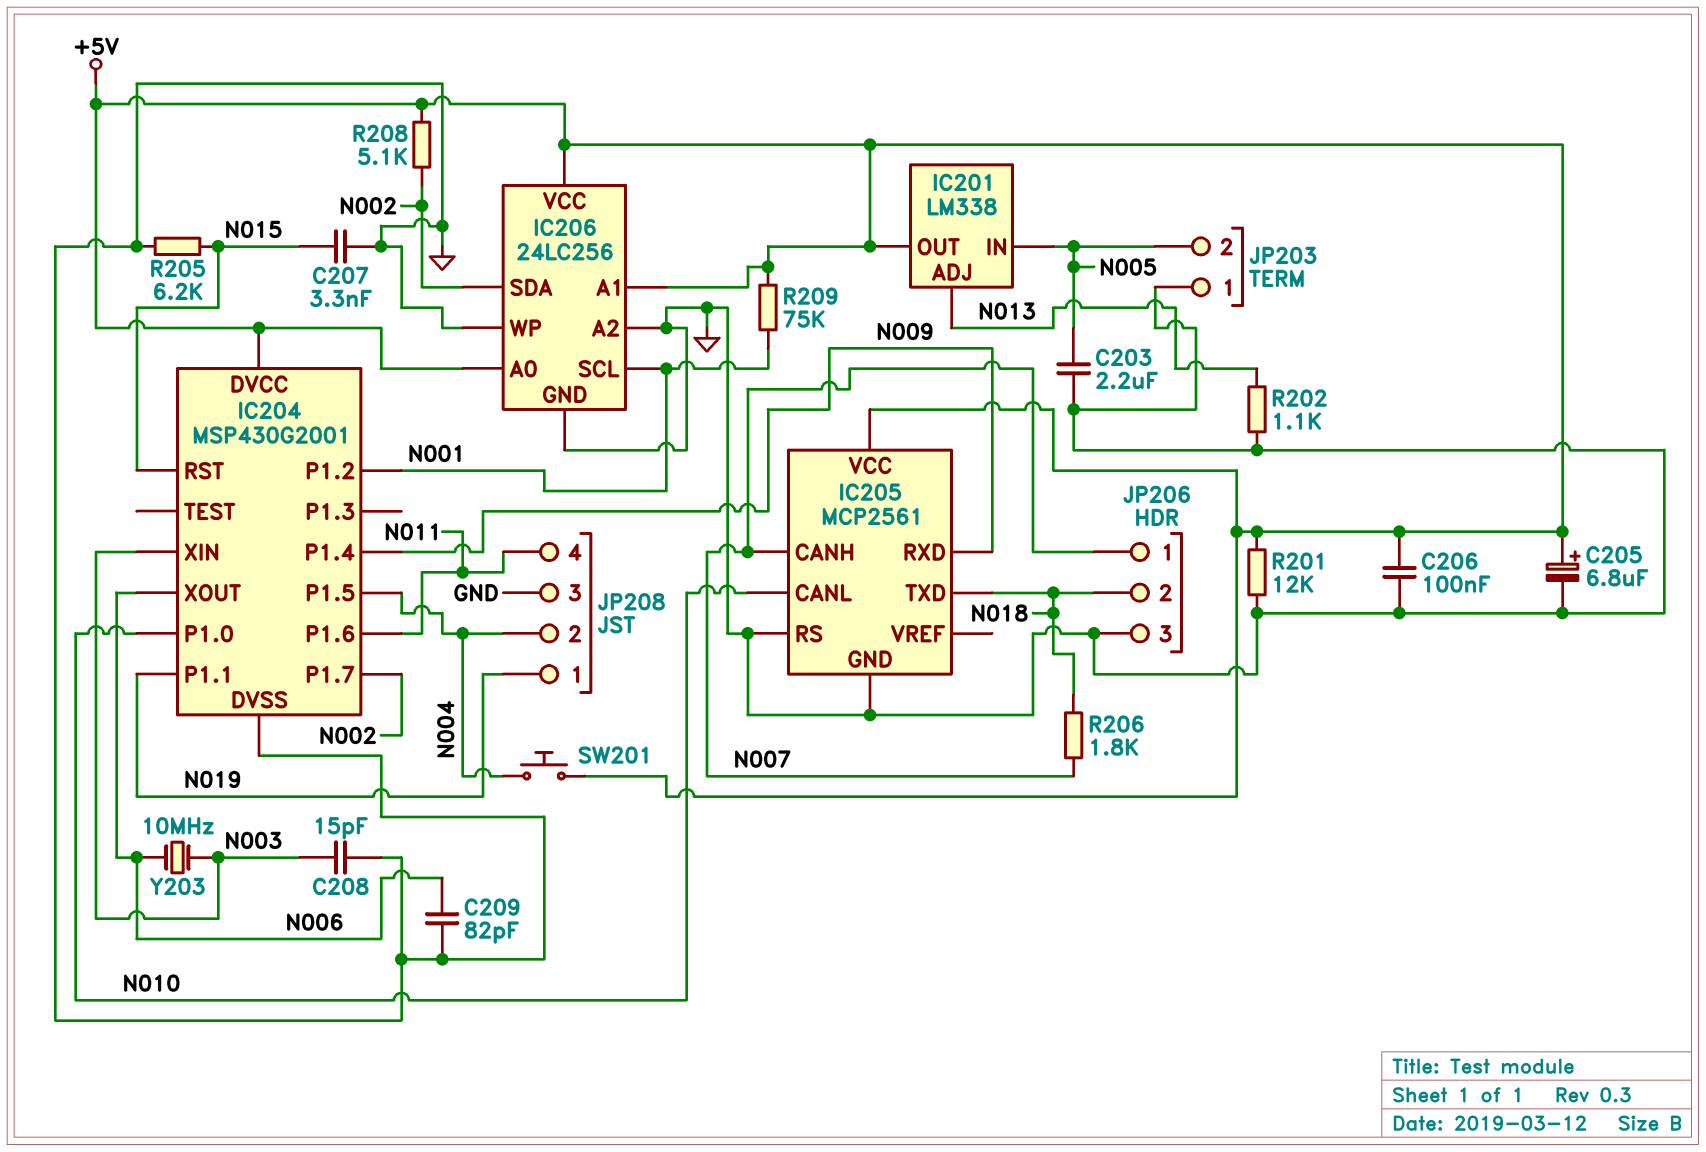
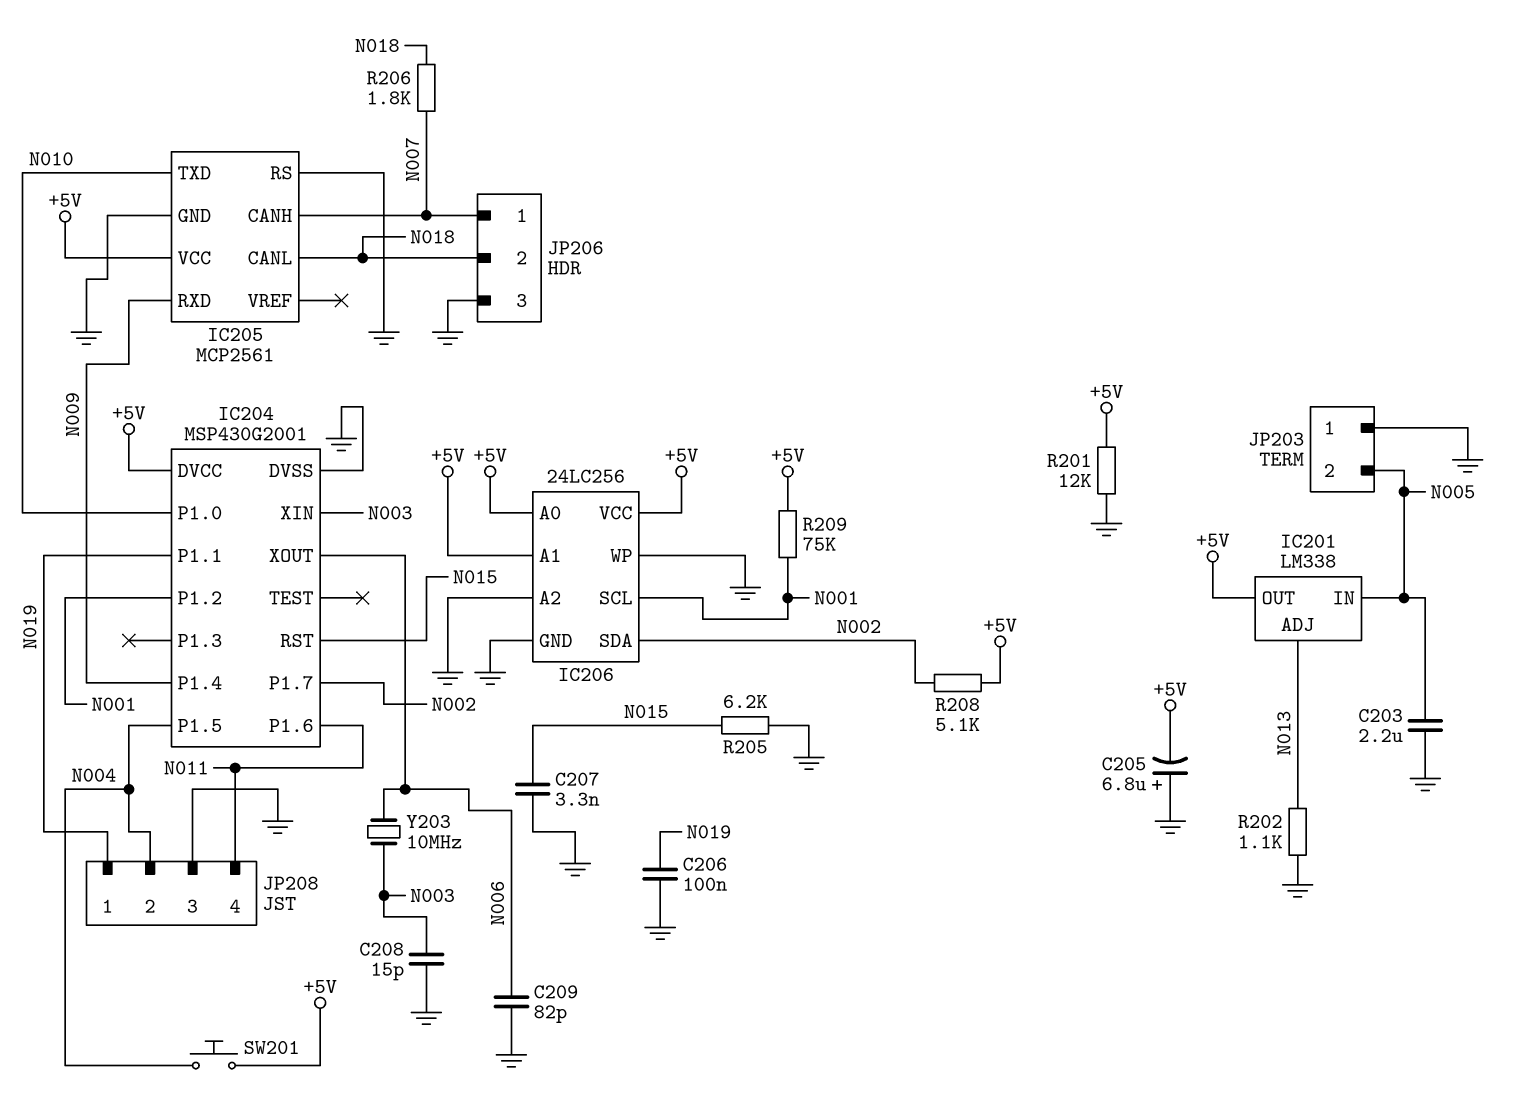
C205: 6.8uF (plus +5V, minus GND) -> 6.8uF (plus GND, minus +5V)
C206: 100nF (+5V, GND) -> 100nF (GND, N019)
IC205 pin CANL: N010 -> N018
IC205 pin TXD: N018 -> N010

